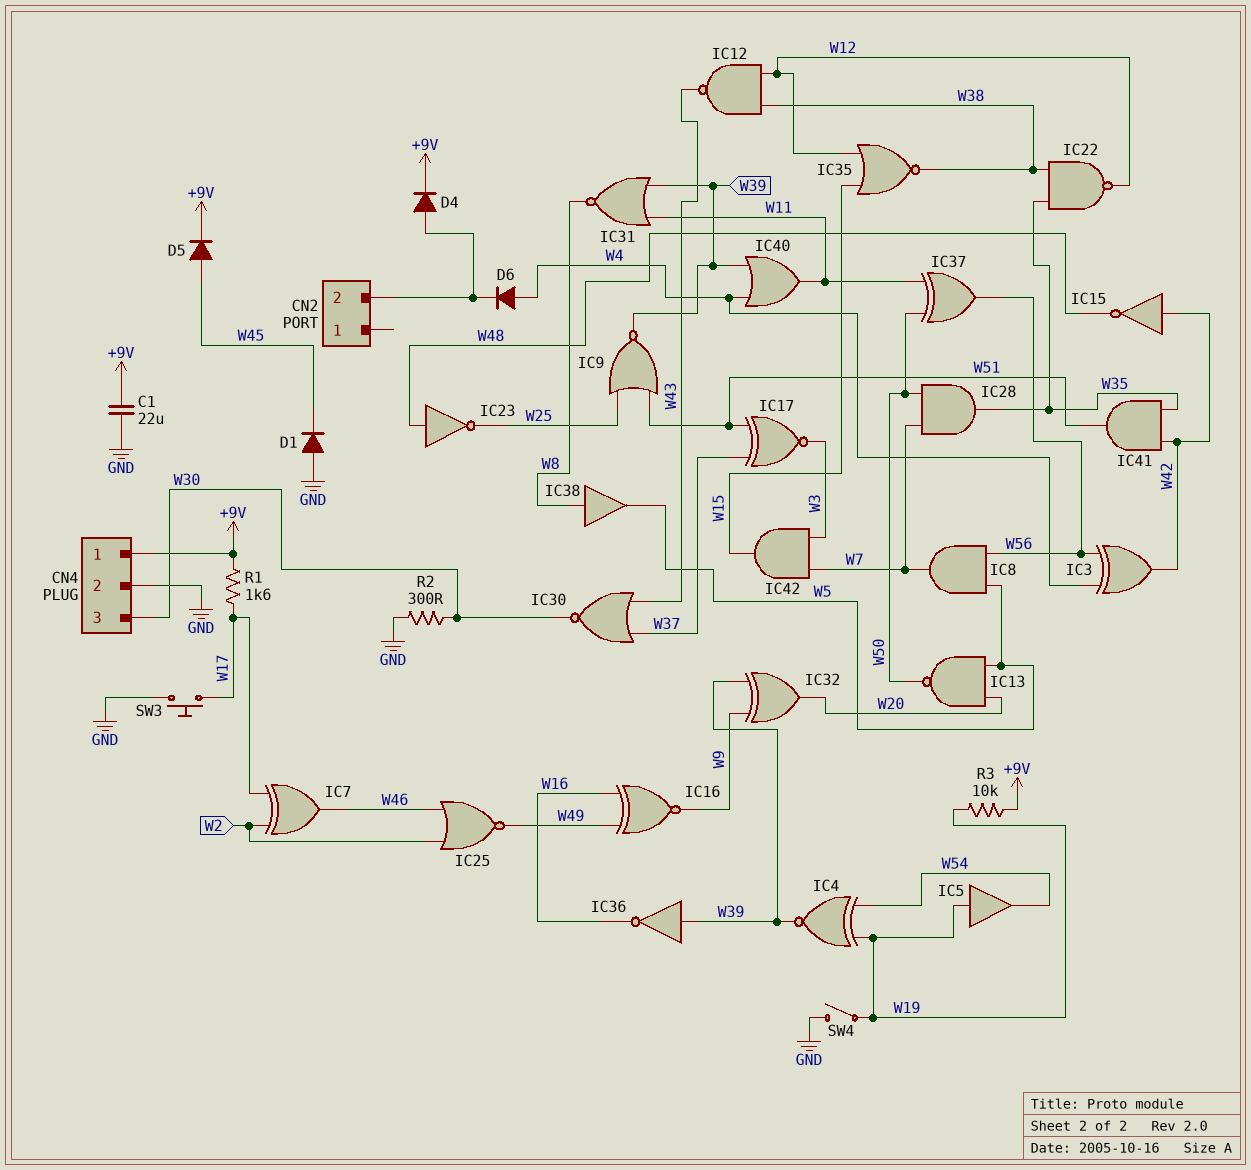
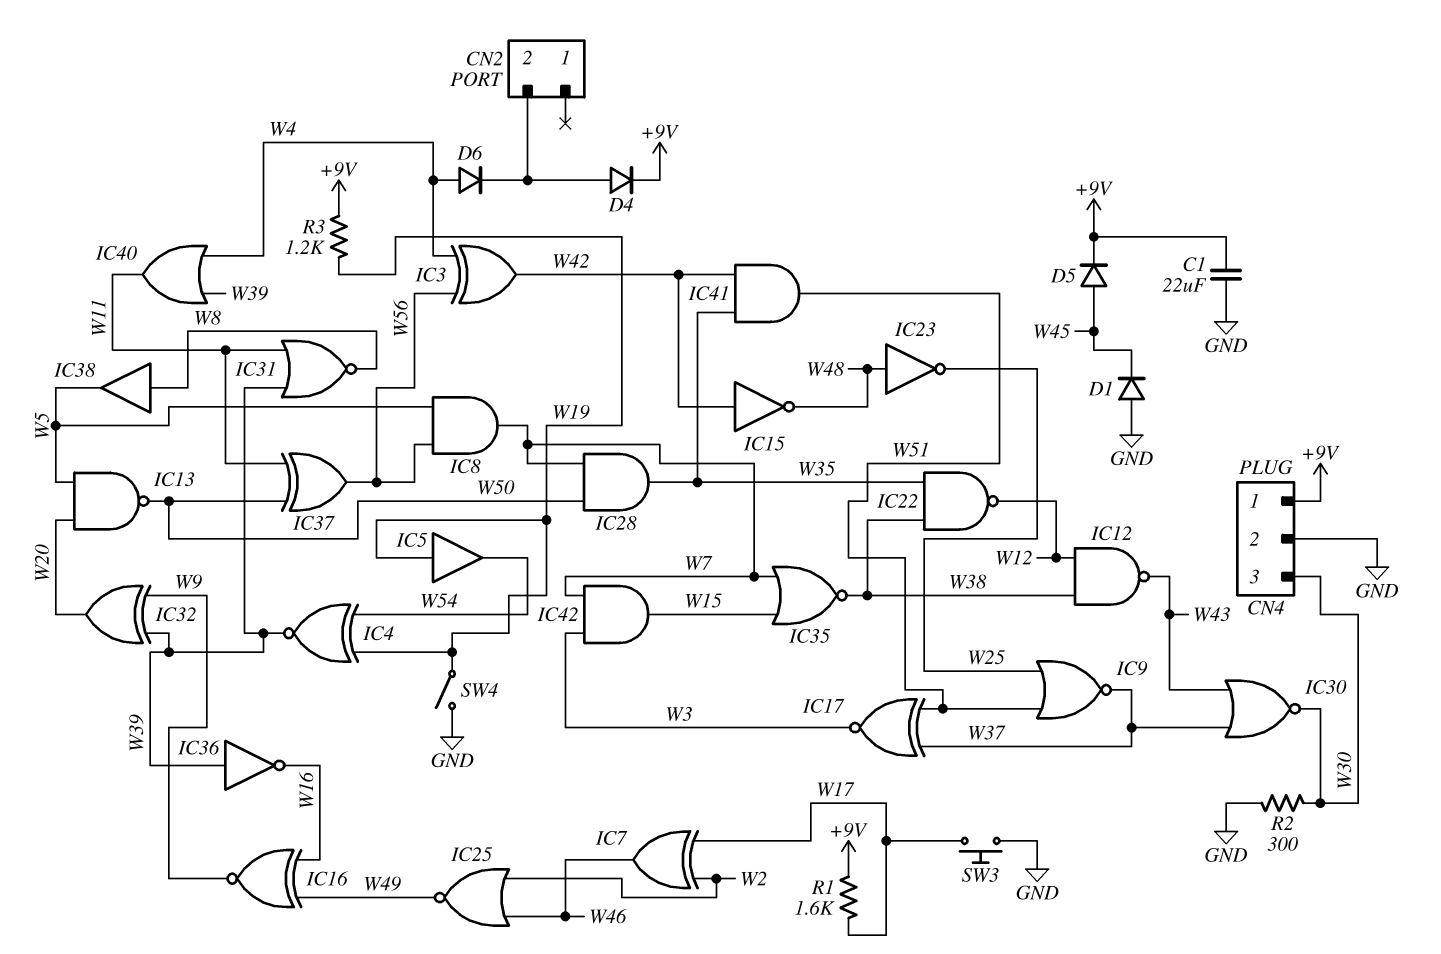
IC9: NOR (in W25, in W51, out W39) -> NOR (in W25, in W51, out W37)
IC35: NOR (in W12, in W15, out W38) -> NOR (in W7, in W15, out W38)
R3: 10k (+9V, W19) -> 1.2k (+9V, W19)

